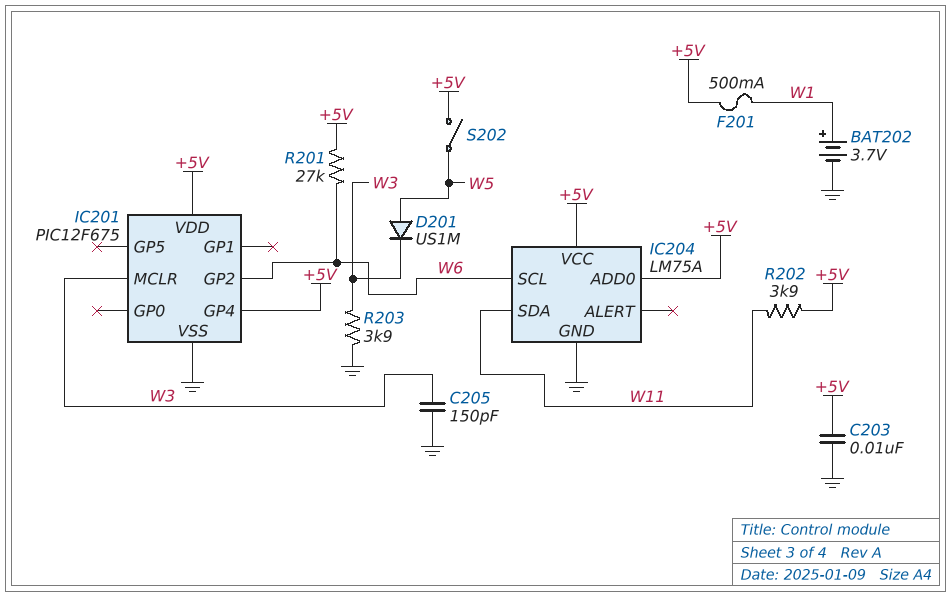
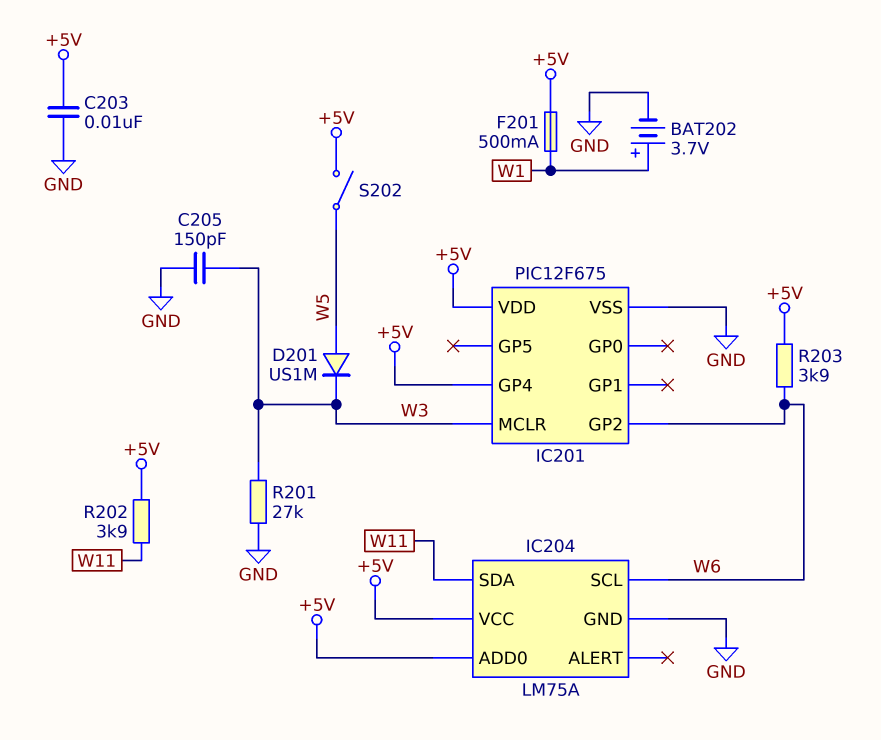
R201: 27k (+5V, W6) -> 27k (GND, W3)
R203: 3.9k (GND, W3) -> 3.9k (+5V, W6)

